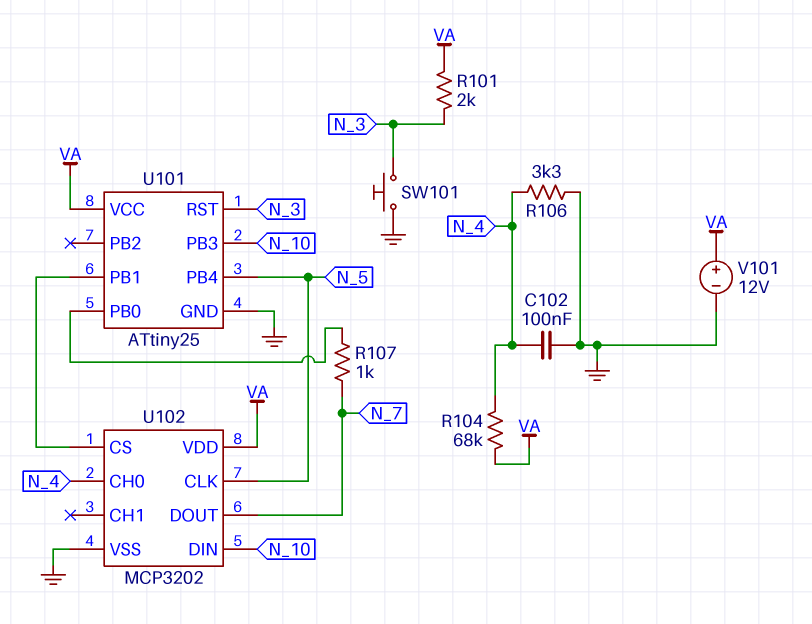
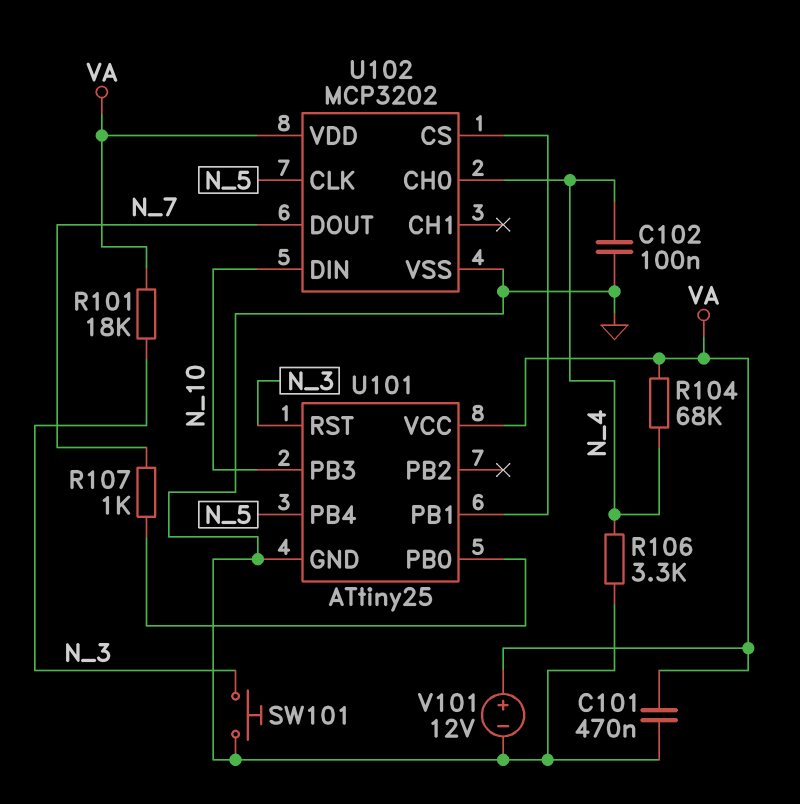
C101: none -> 470nF (GND, VA)
R101: 2k (N_3, VA) -> 18k (N_3, VA)

